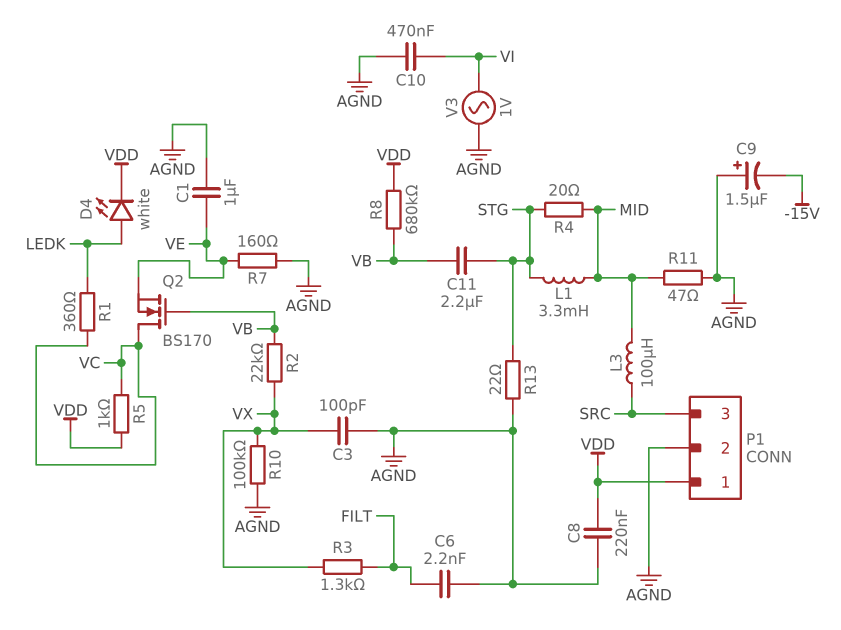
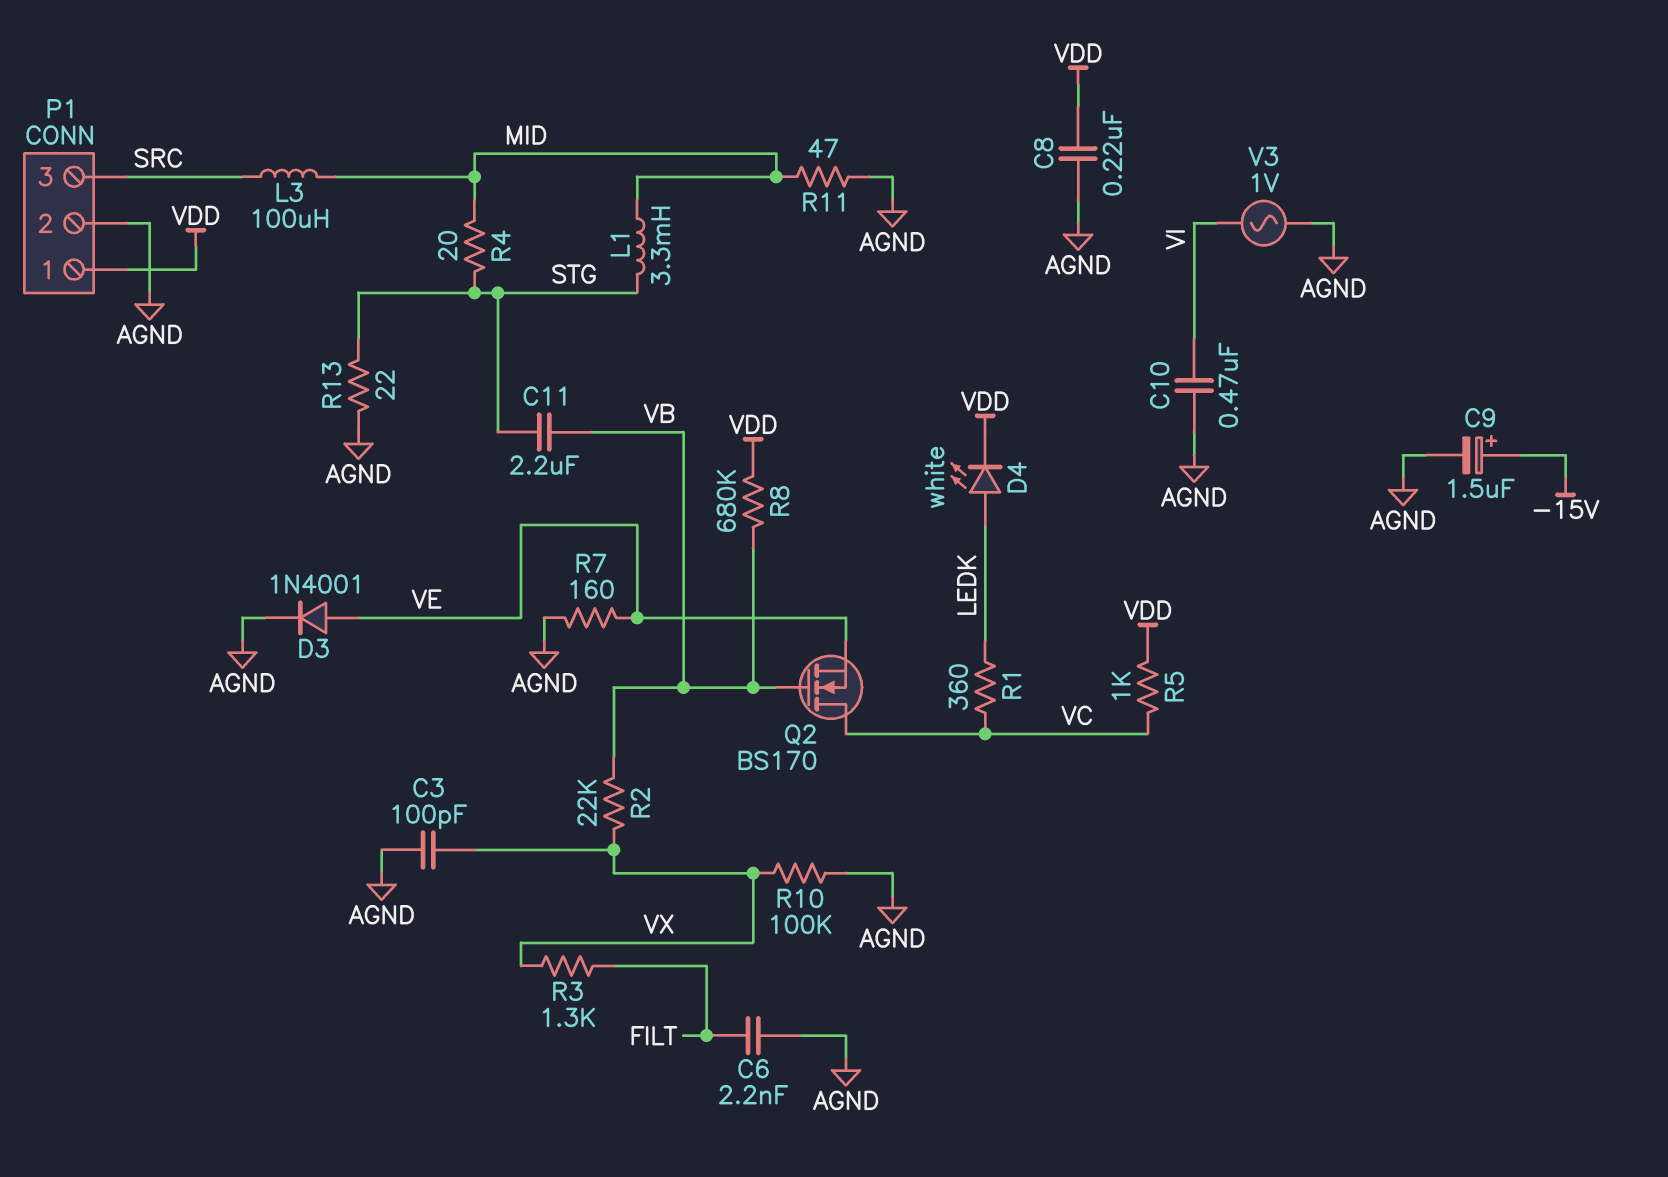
C1: 1uF (AGND, VE) -> none
C9: 1.5uF (plus AGND, minus -15V) -> 1.5uF (plus -15V, minus AGND)
D3: none -> diode 1N4001 (A VE, K AGND)

